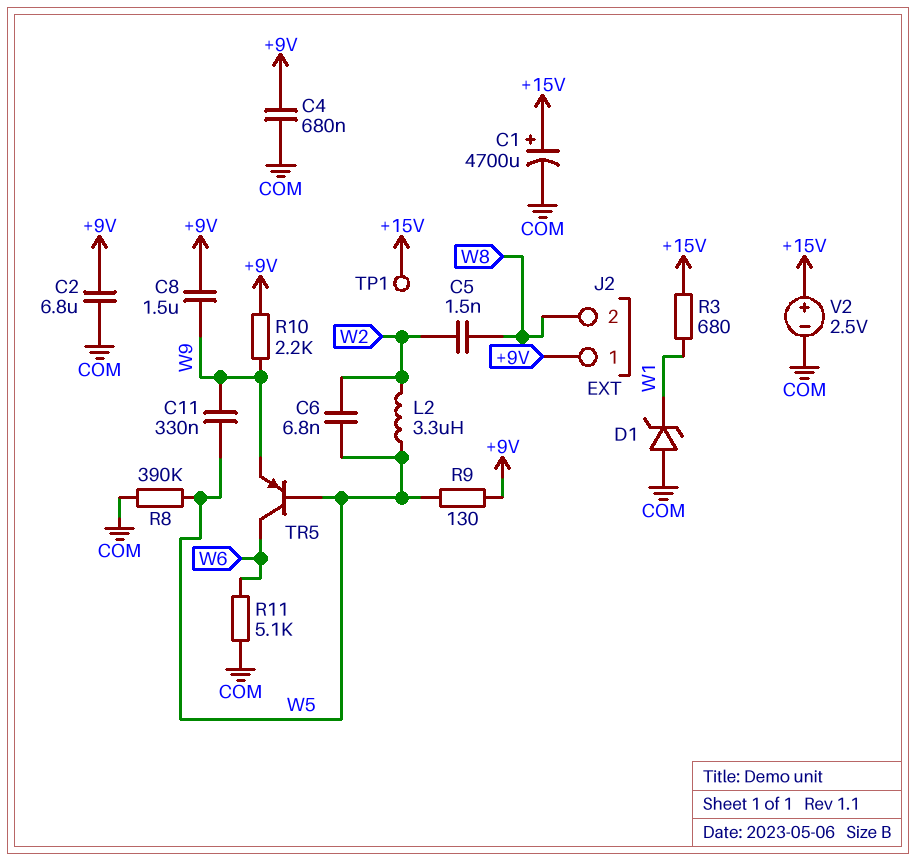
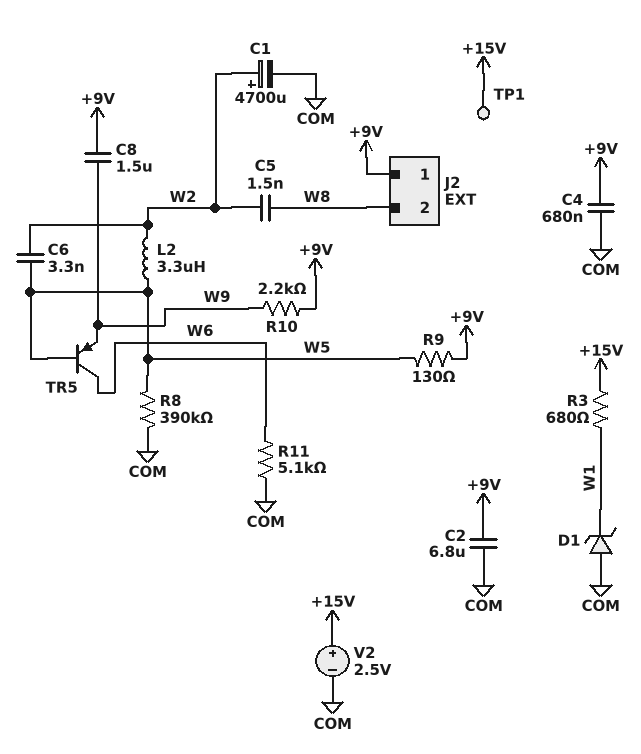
C1: 4700uF (plus +15V, minus COM) -> 4700uF (plus W2, minus COM)
C6: 6.8nF (W2, W5) -> 3.3nF (W2, W5)
C11: 330nF (W5, W9) -> none

